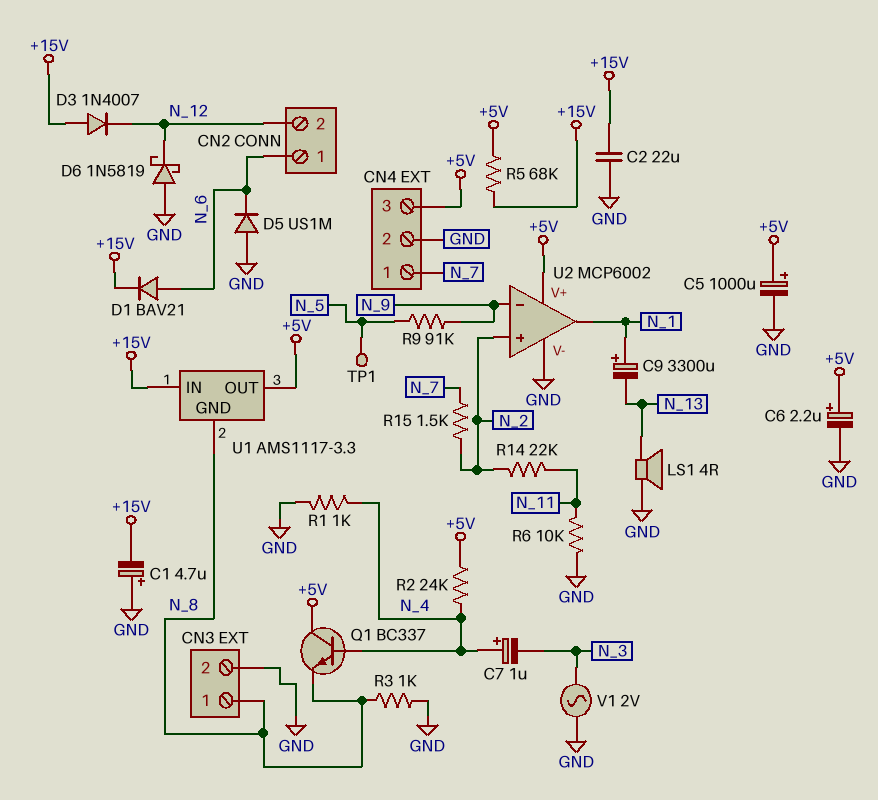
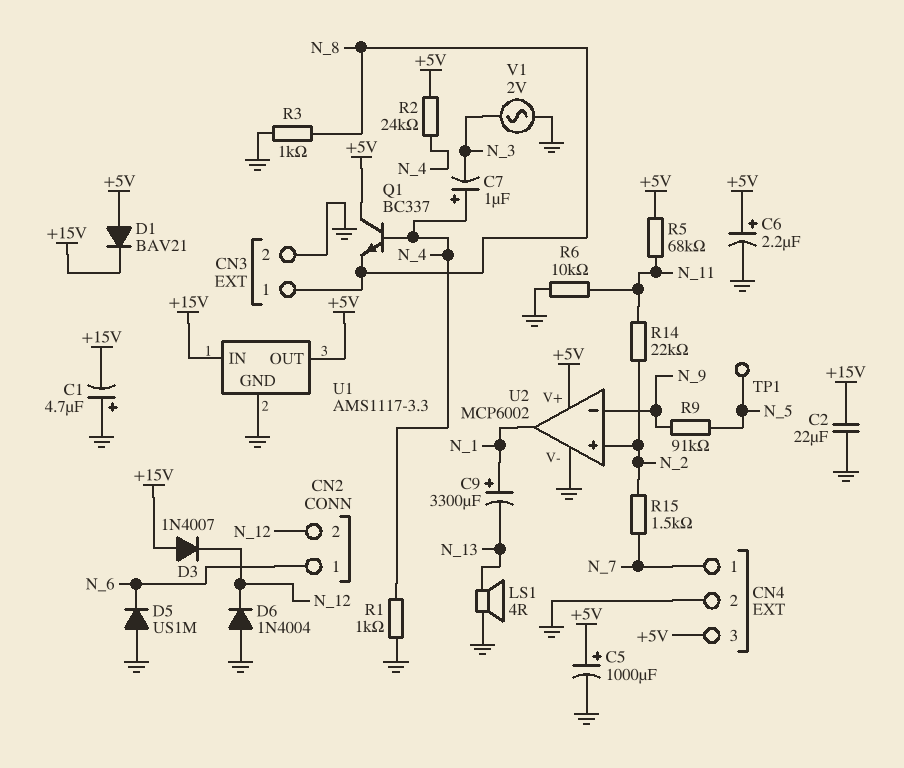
D1: diode BAV21 (A N_6, K +15V) -> diode BAV21 (A +5V, K +15V)
D6: schottky 1N5819 (A GND, K N_12) -> diode 1N4004 (A GND, K N_12)
R5: 68k (+5V, +15V) -> 68k (+5V, N_11)
U1 pin GND: N_8 -> GND

